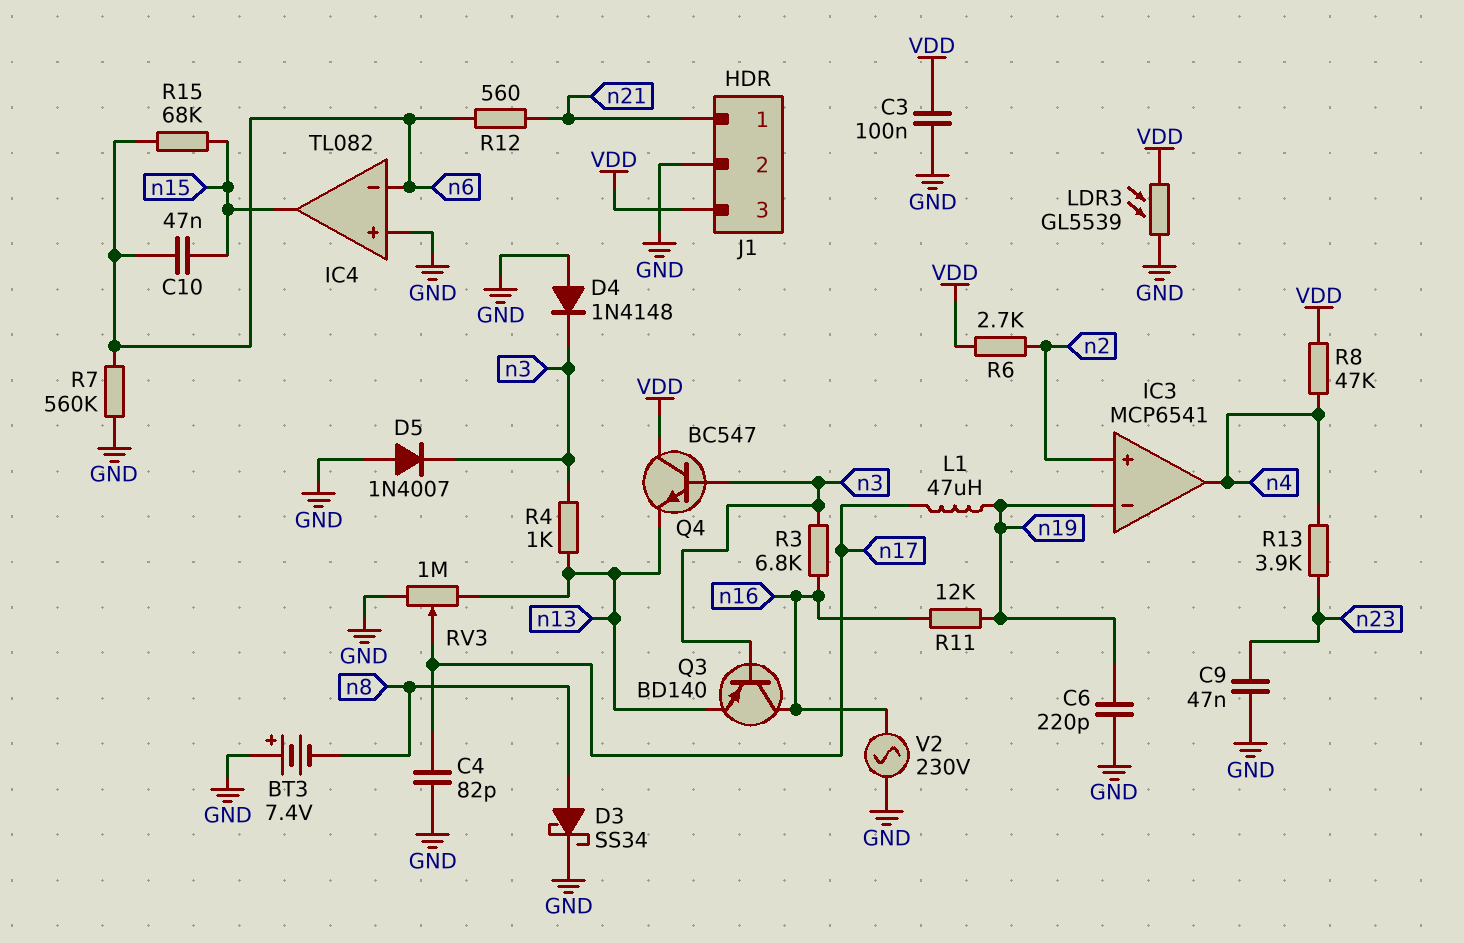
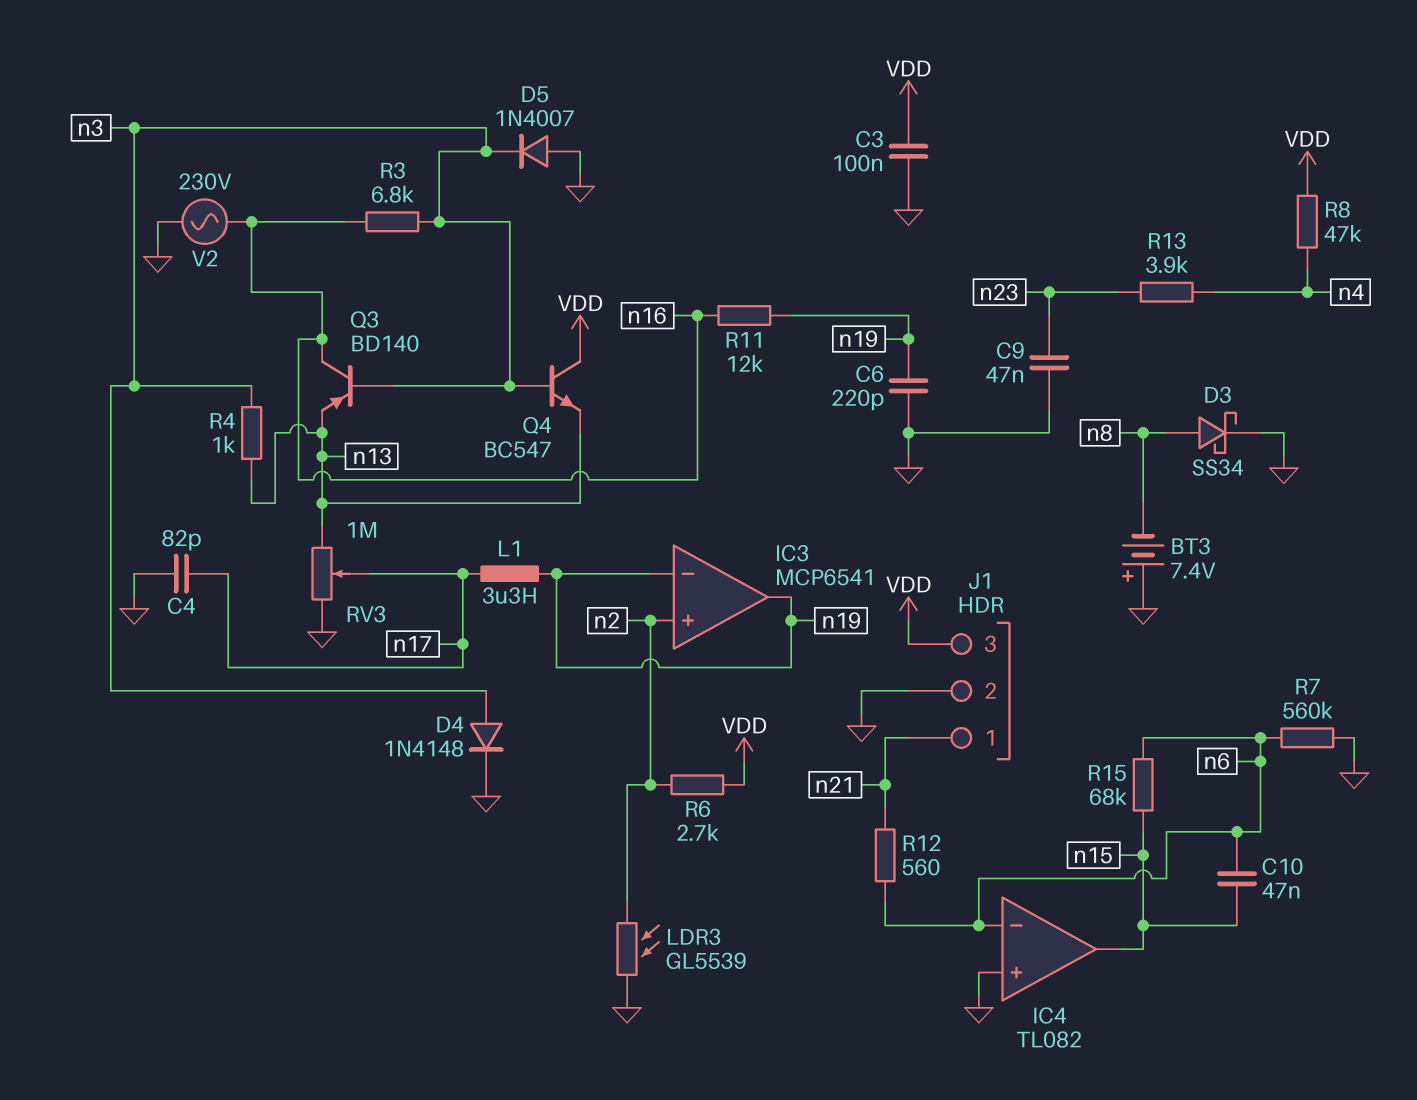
D4: diode 1N4148 (A GND, K n3) -> diode 1N4148 (A n3, K GND)
IC3 pin out: n4 -> n19
L1: 47uH (n17, n19) -> 3.3uH (n17, n19)
LDR3: GL5539 (GND, VDD) -> GL5539 (GND, n2)

